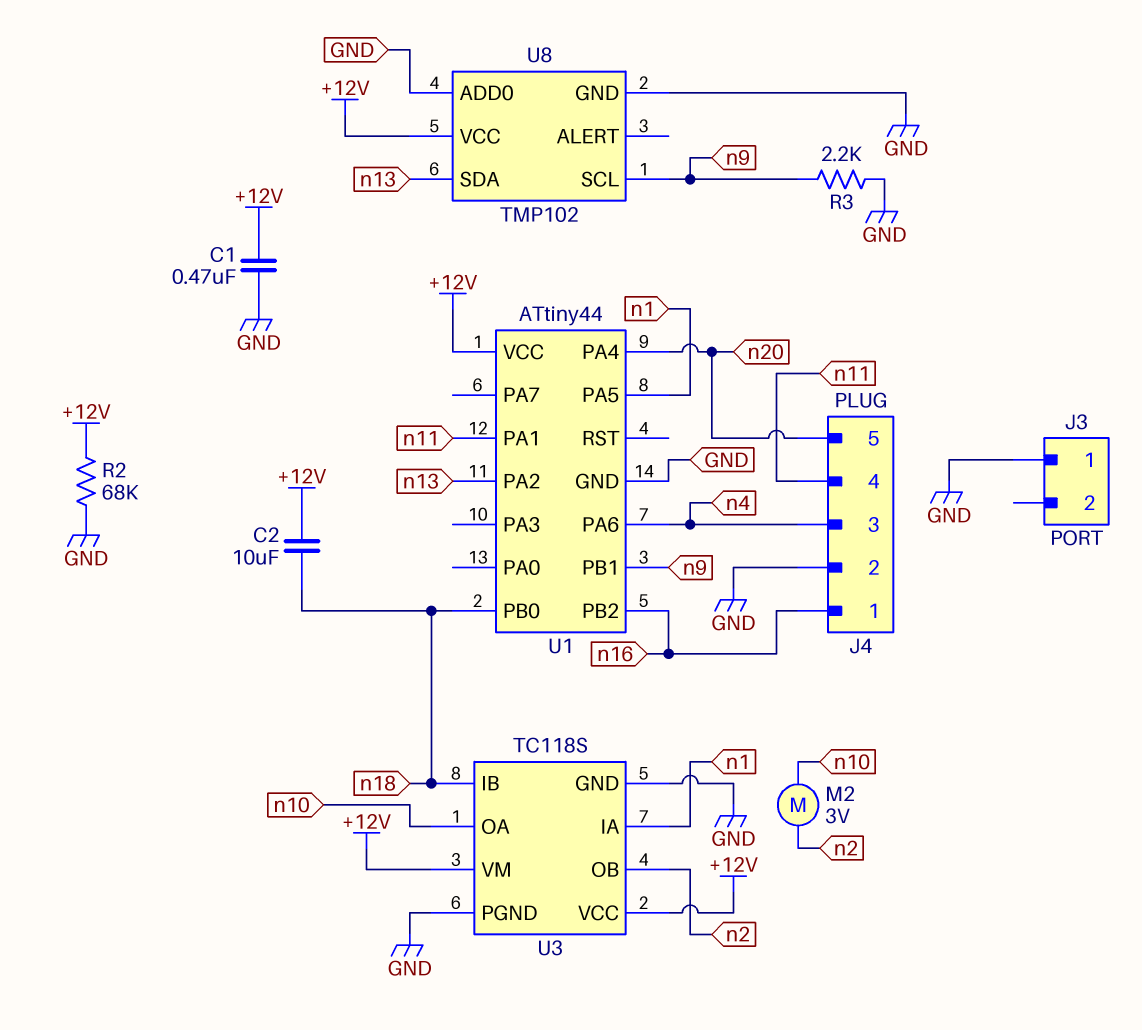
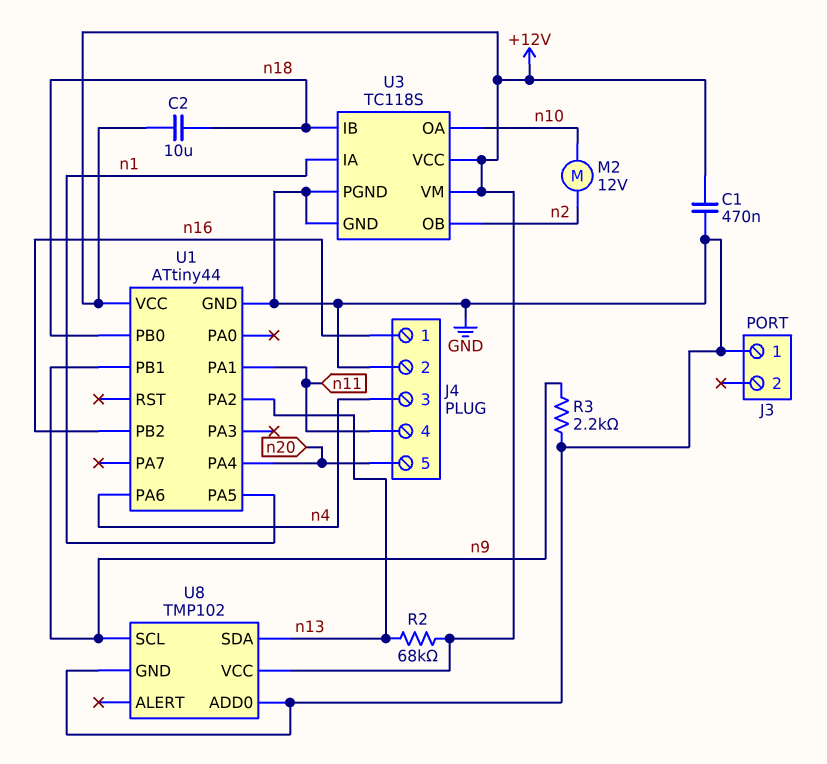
M2: motor 3V (n2, n10) -> motor 12V (n2, n10)
R2: 68k (+12V, GND) -> 68k (+12V, n13)

